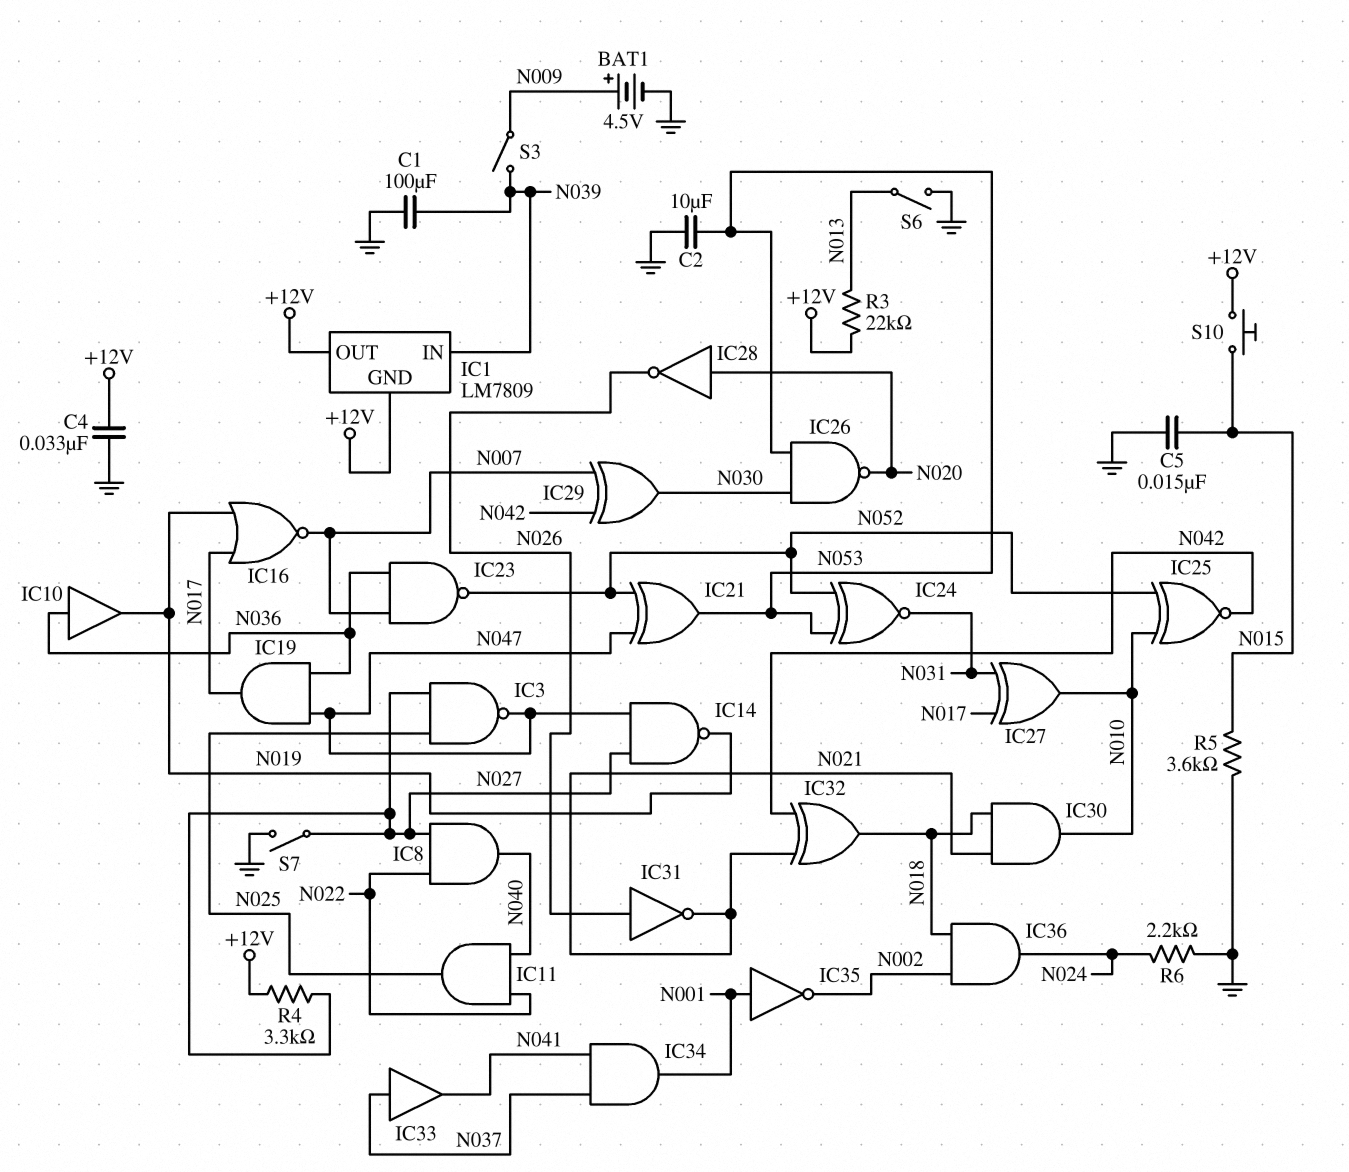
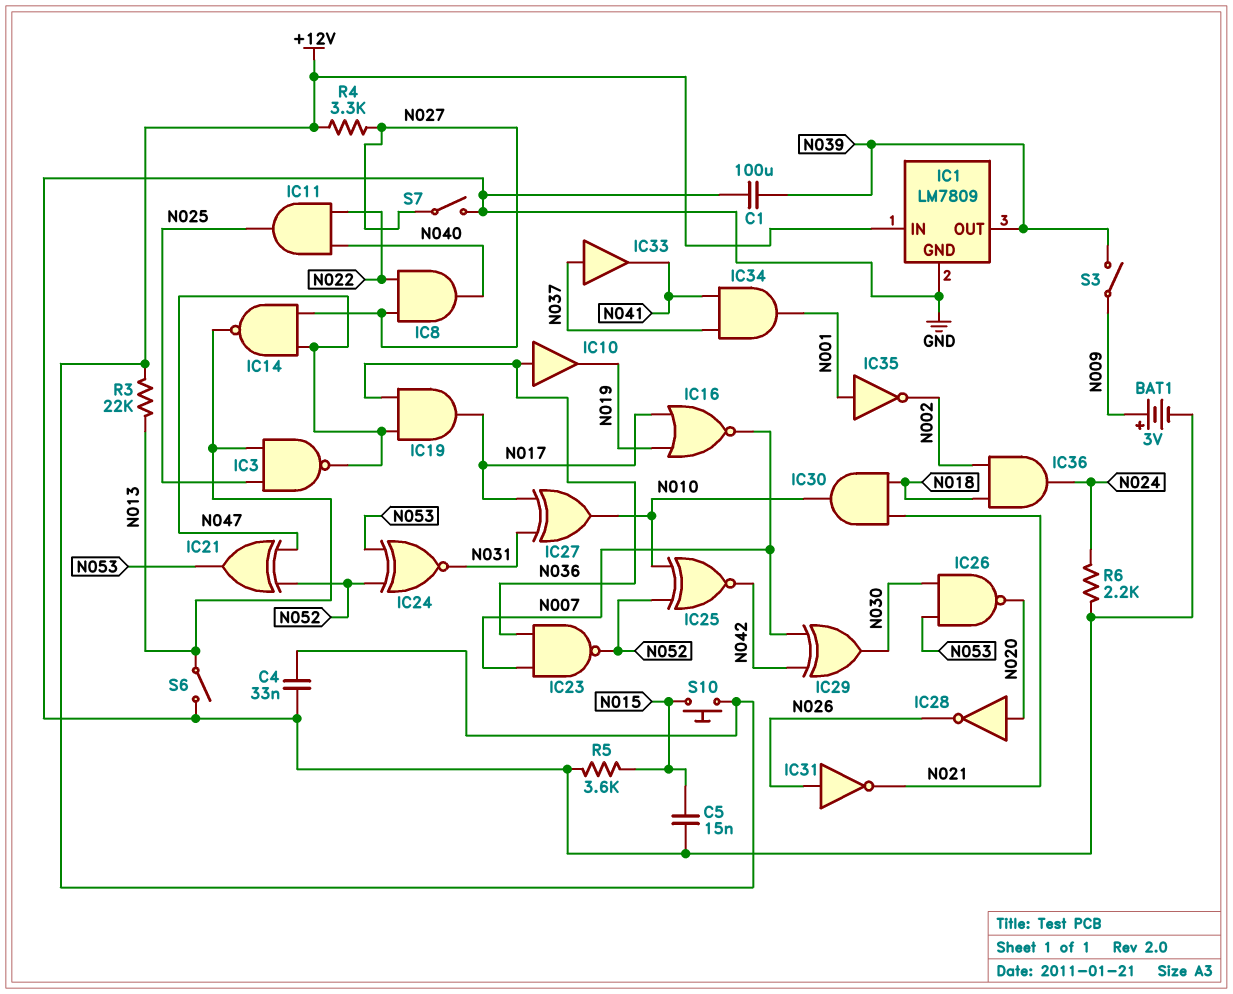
BAT1: 4.5V (plus N009, minus GND) -> 3V (plus N009, minus GND)
C2: 10uF (GND, N053) -> none
IC1 pin GND: +12V -> GND
IC1 pin IN: N039 -> +12V
IC1 pin OUT: +12V -> N039
IC3: NAND (in N025, in N027, out N047) -> NAND (in N013, in N025, out N047)
IC14: NAND (in N027, in N047, out N019) -> NAND (in N027, in N047, out N013)
IC32: XOR (in N021, in N042, out N018) -> none

